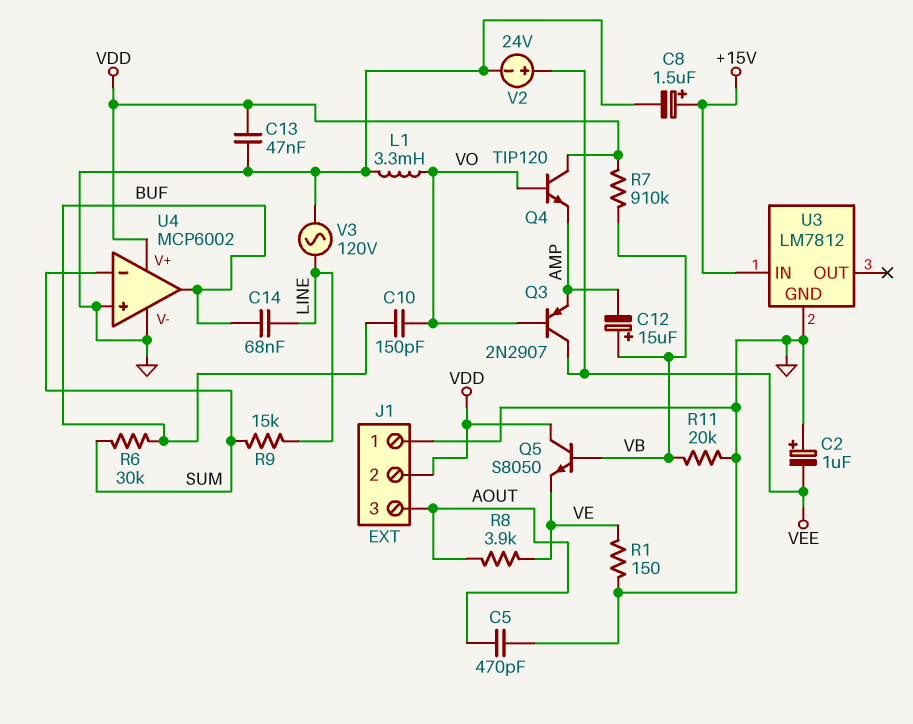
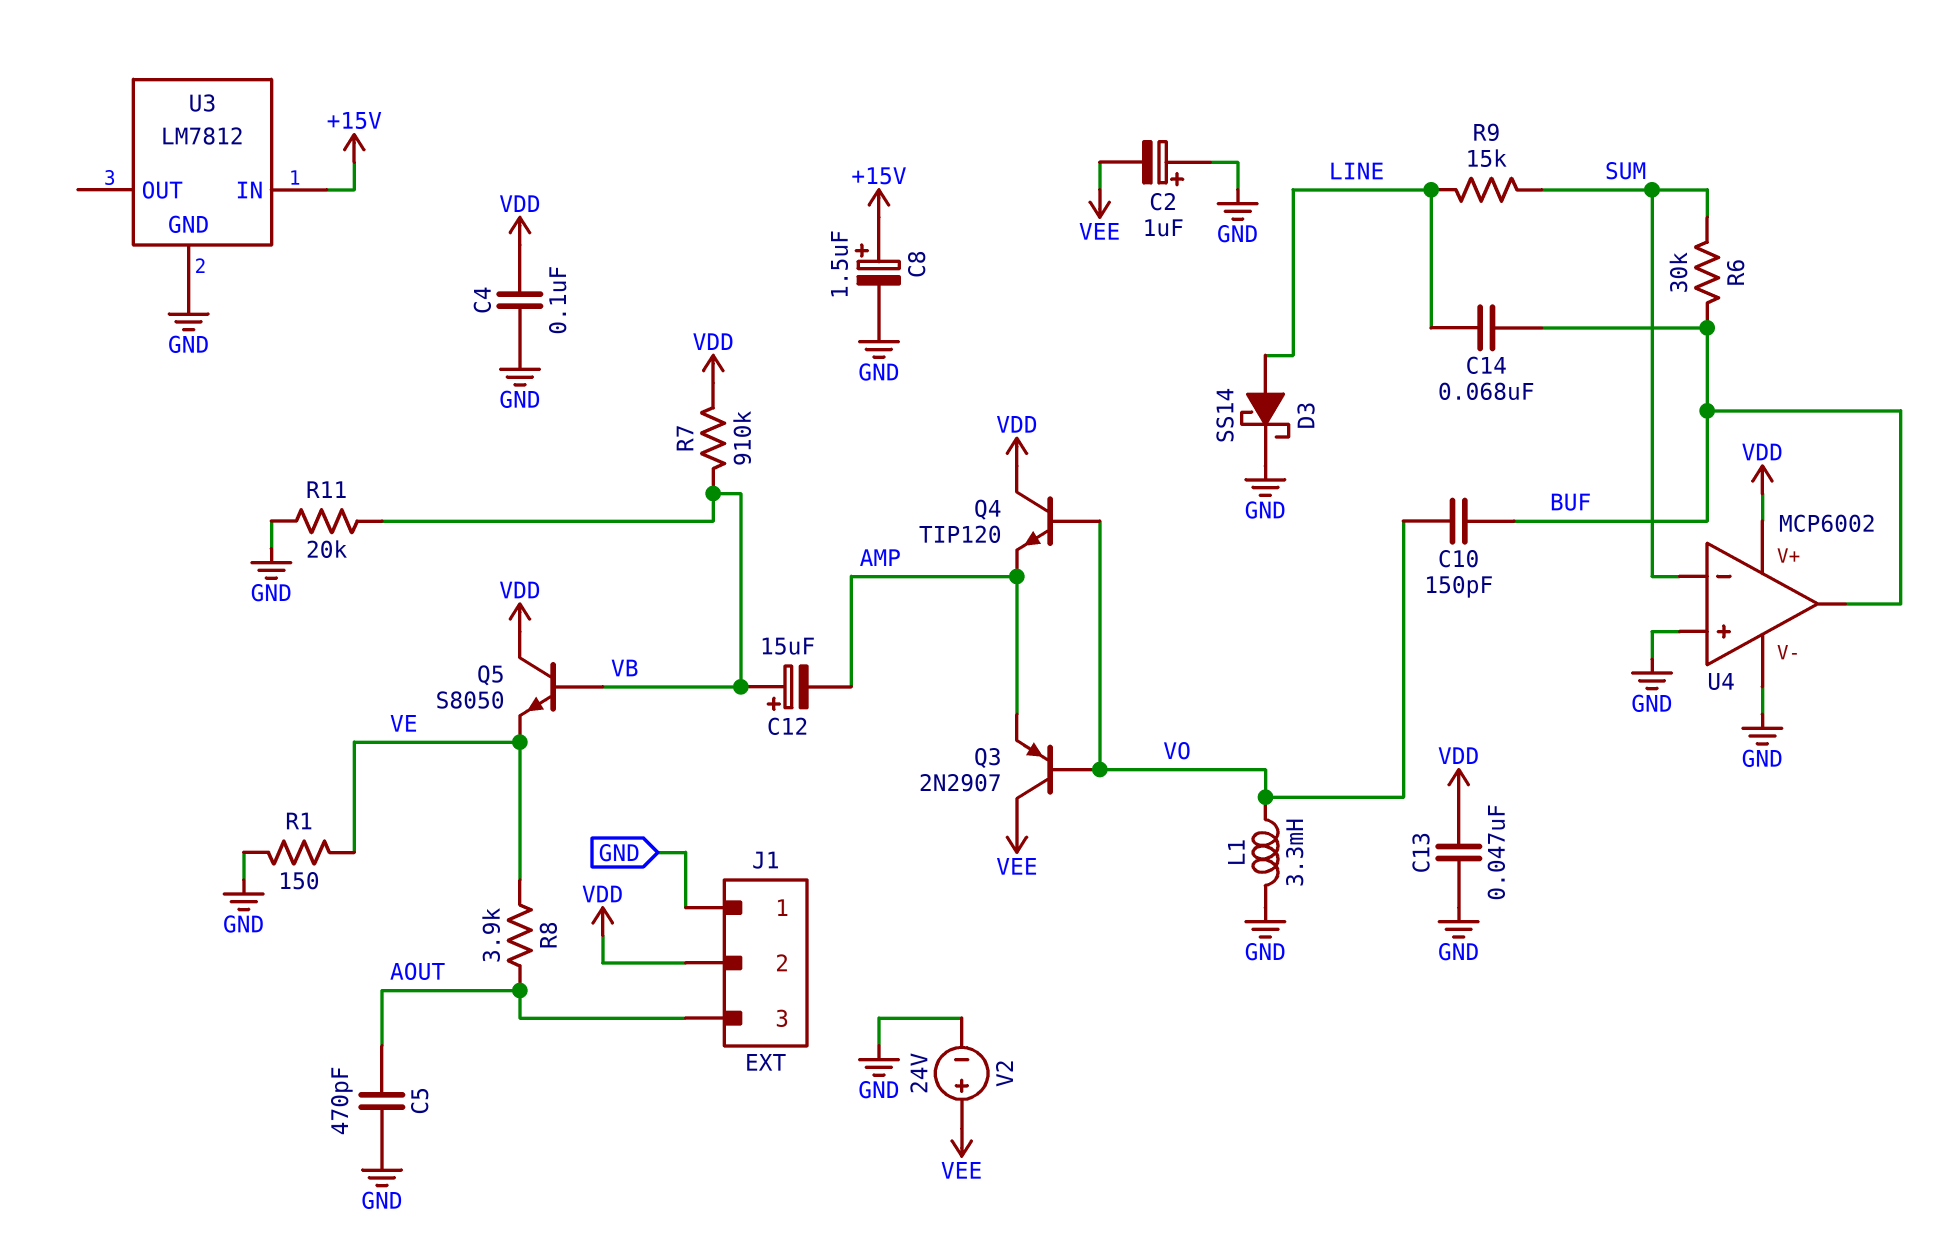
C4: none -> 100nF (GND, VDD)
D3: none -> schottky SS14 (A LINE, K GND)
V3: AC 120V (GND, LINE) -> none

